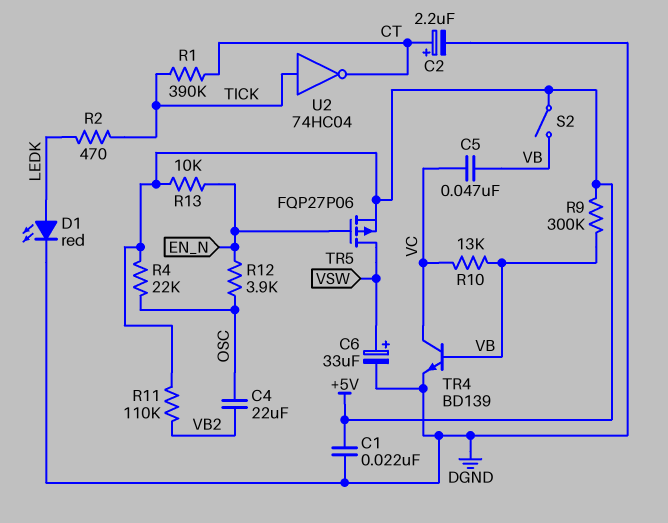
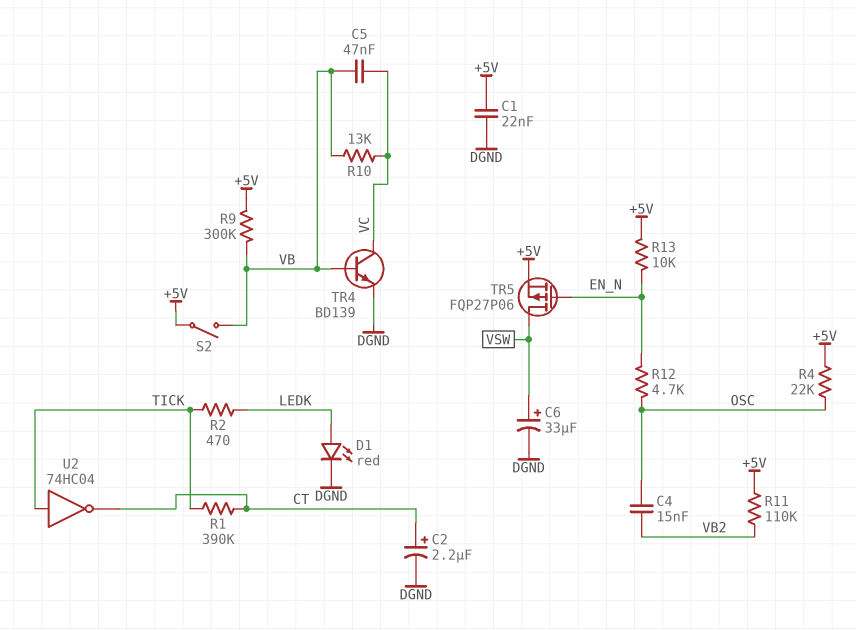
C4: 22uF (OSC, VB2) -> 15nF (OSC, VB2)
R12: 3.9k (EN_N, OSC) -> 4.7k (EN_N, OSC)

